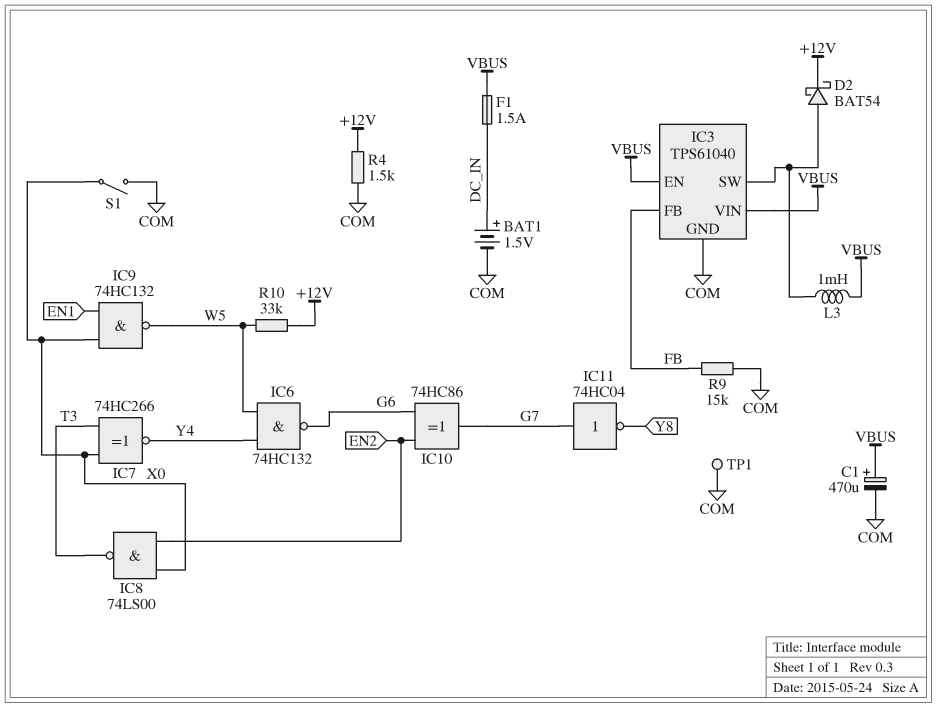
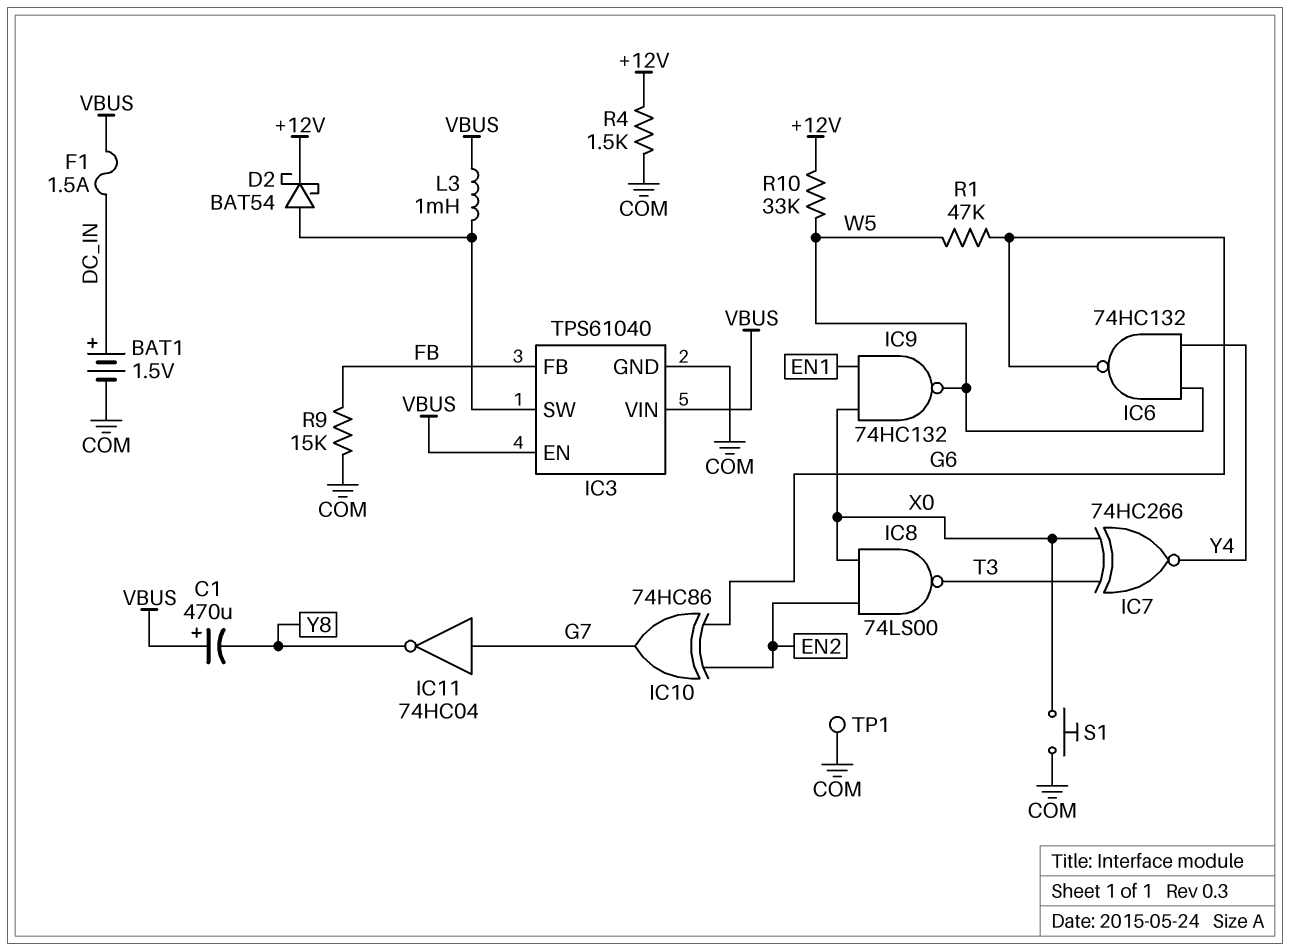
C1: 470uF (plus VBUS, minus COM) -> 470uF (plus VBUS, minus Y8)
R1: none -> 47k (G6, W5)
S1: switch (COM, X0) -> button (COM, X0)

